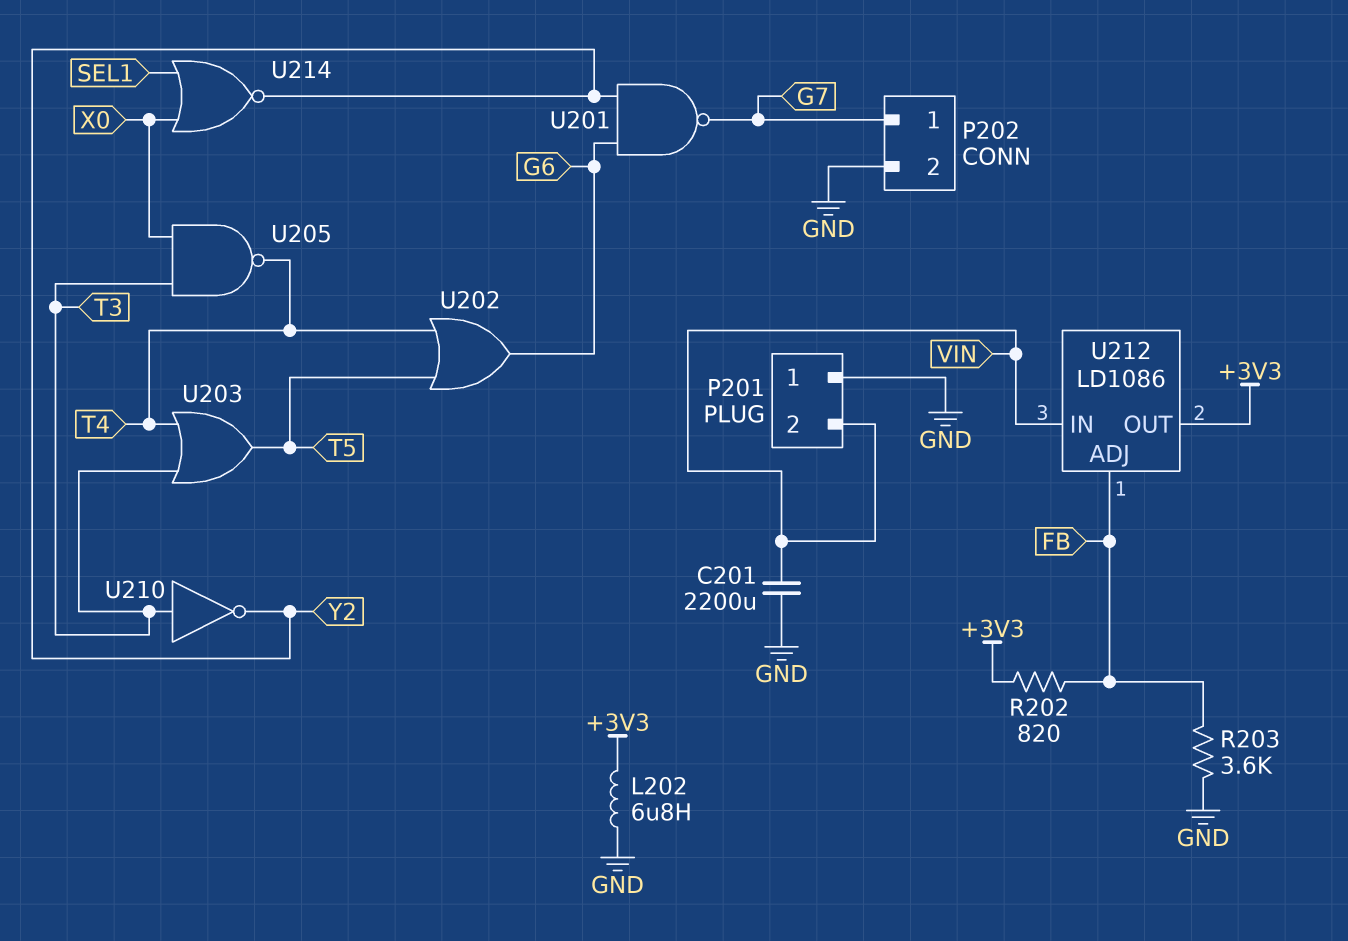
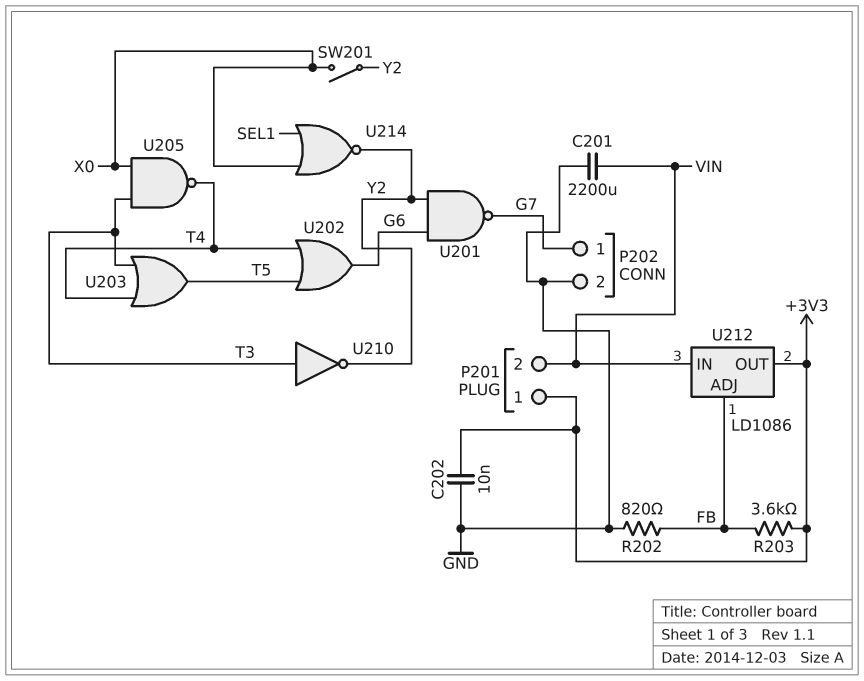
C202: none -> 10nF (+3V3, GND)
L202: 6.8uH (+3V3, GND) -> none
P201 pin 1: GND -> +3V3
R202: 820 (+3V3, FB) -> 820 (FB, GND)
R203: 3.6k (FB, GND) -> 3.6k (+3V3, FB)
SW201: none -> switch (X0, Y2)

